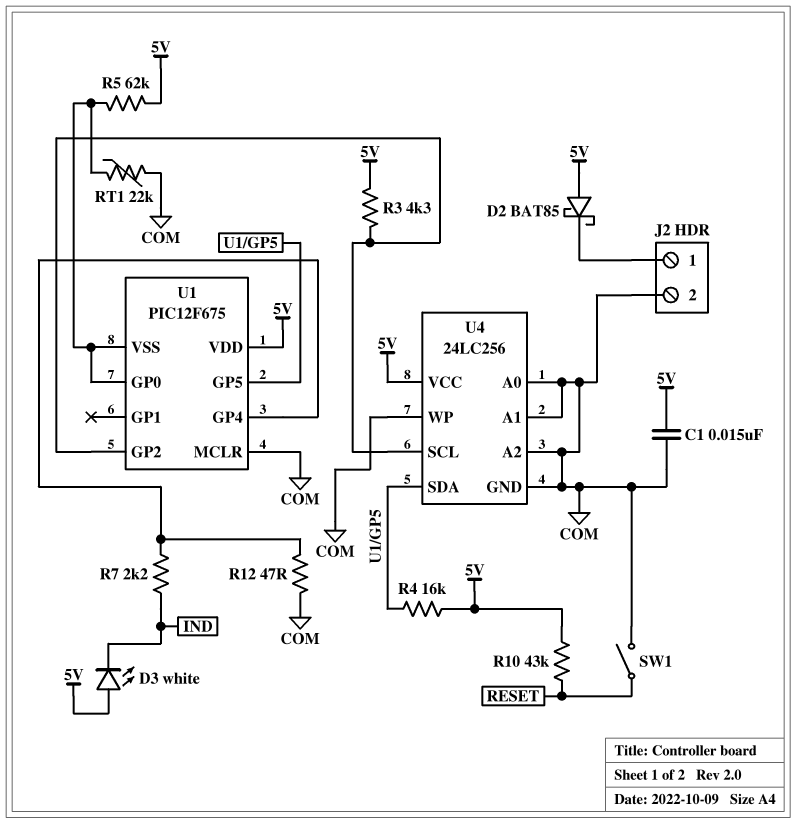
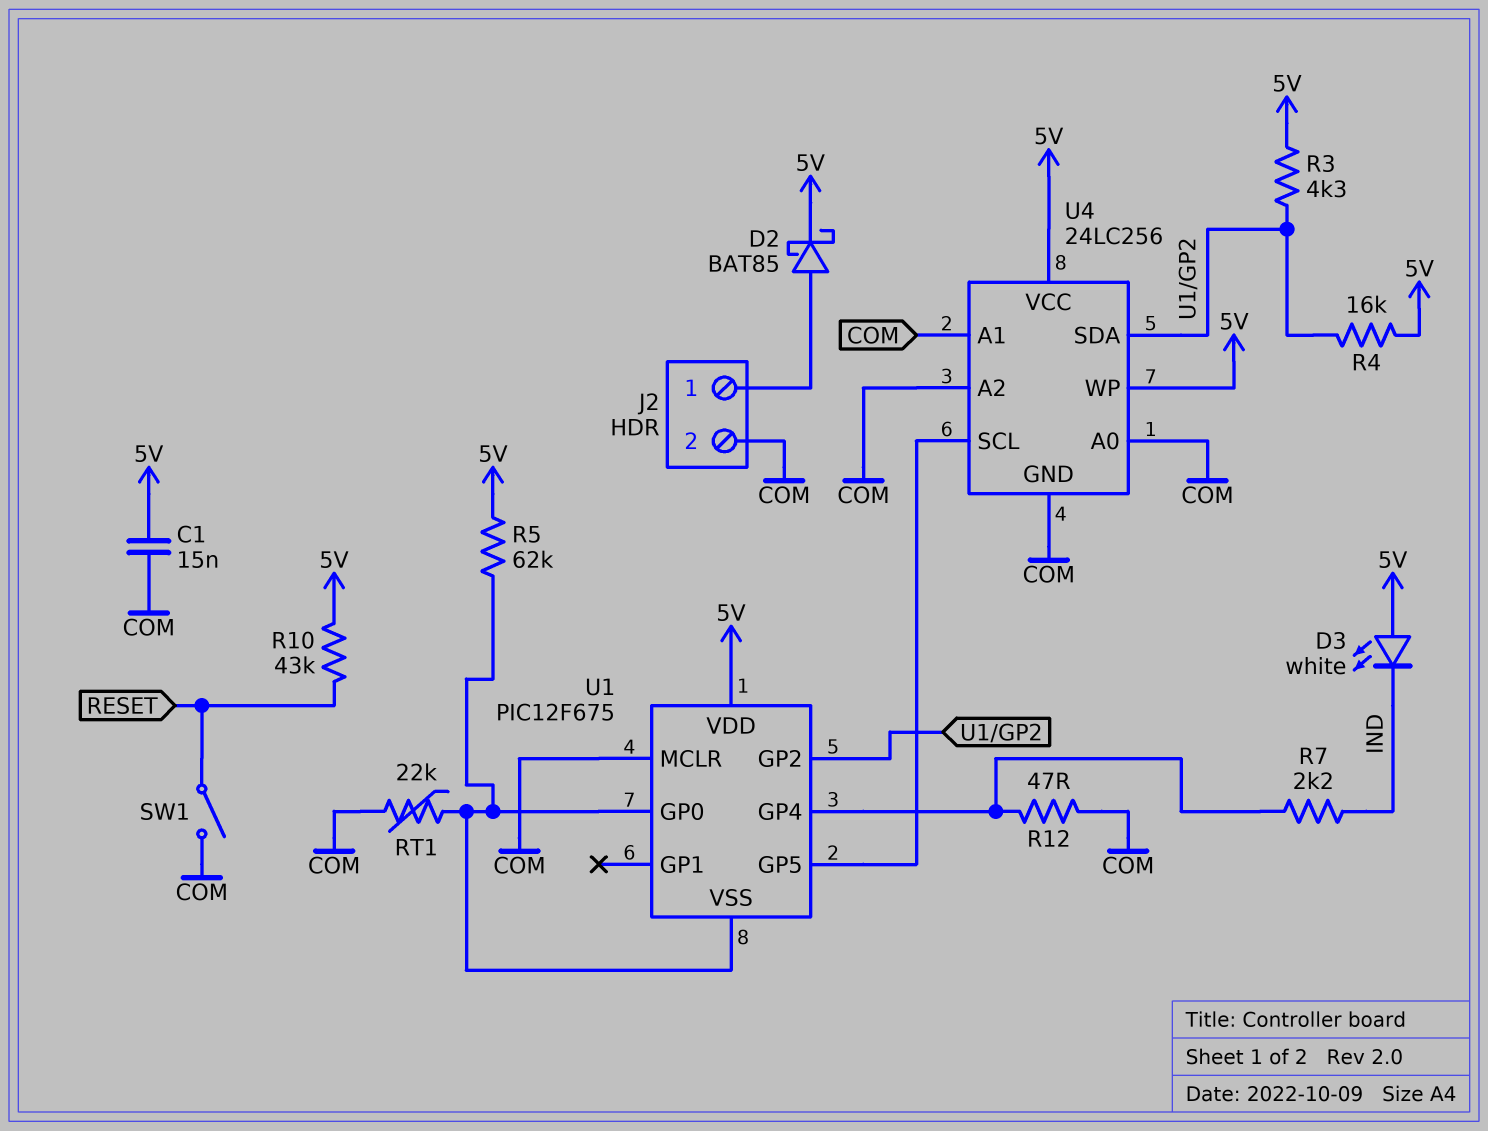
D2: schottky BAT85 (A 5V, K J2/1) -> schottky BAT85 (A J2/1, K 5V)
R4: 16k (5V, U1/GP5) -> 16k (5V, U1/GP2)
U4 pin SCL: U1/GP2 -> U1/GP5
U4 pin SDA: U1/GP5 -> U1/GP2
U4 pin WP: COM -> 5V

